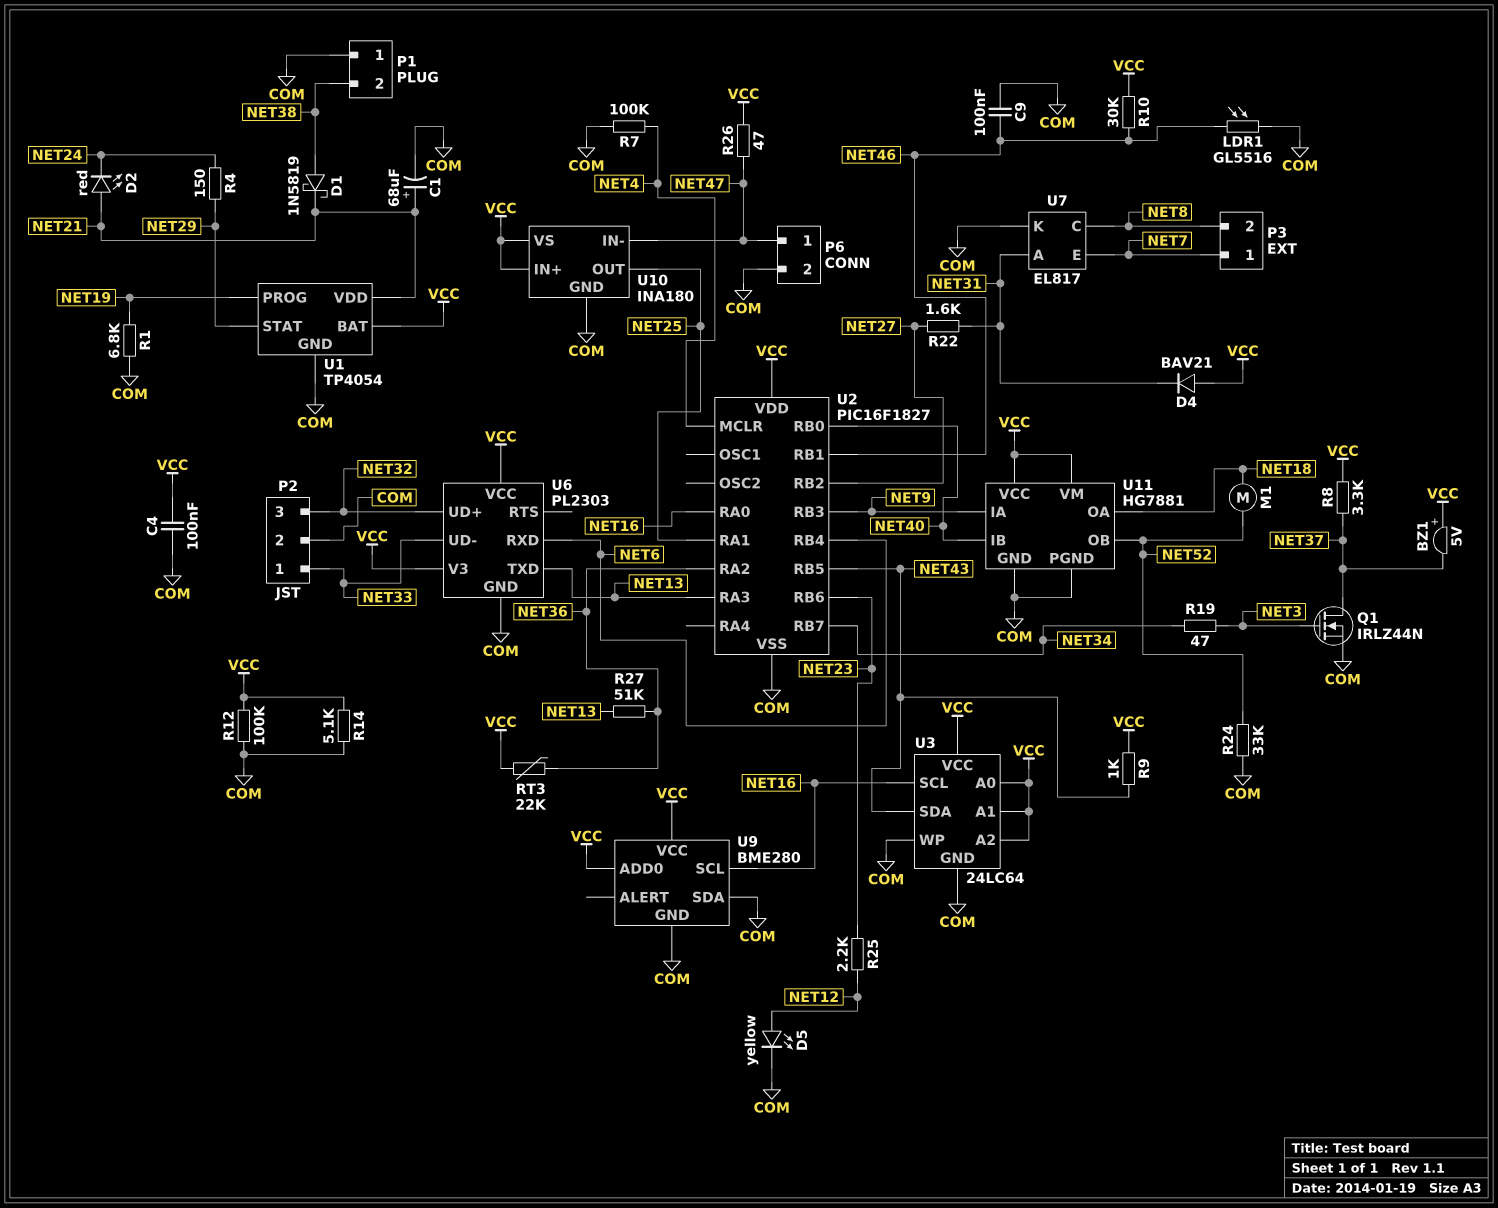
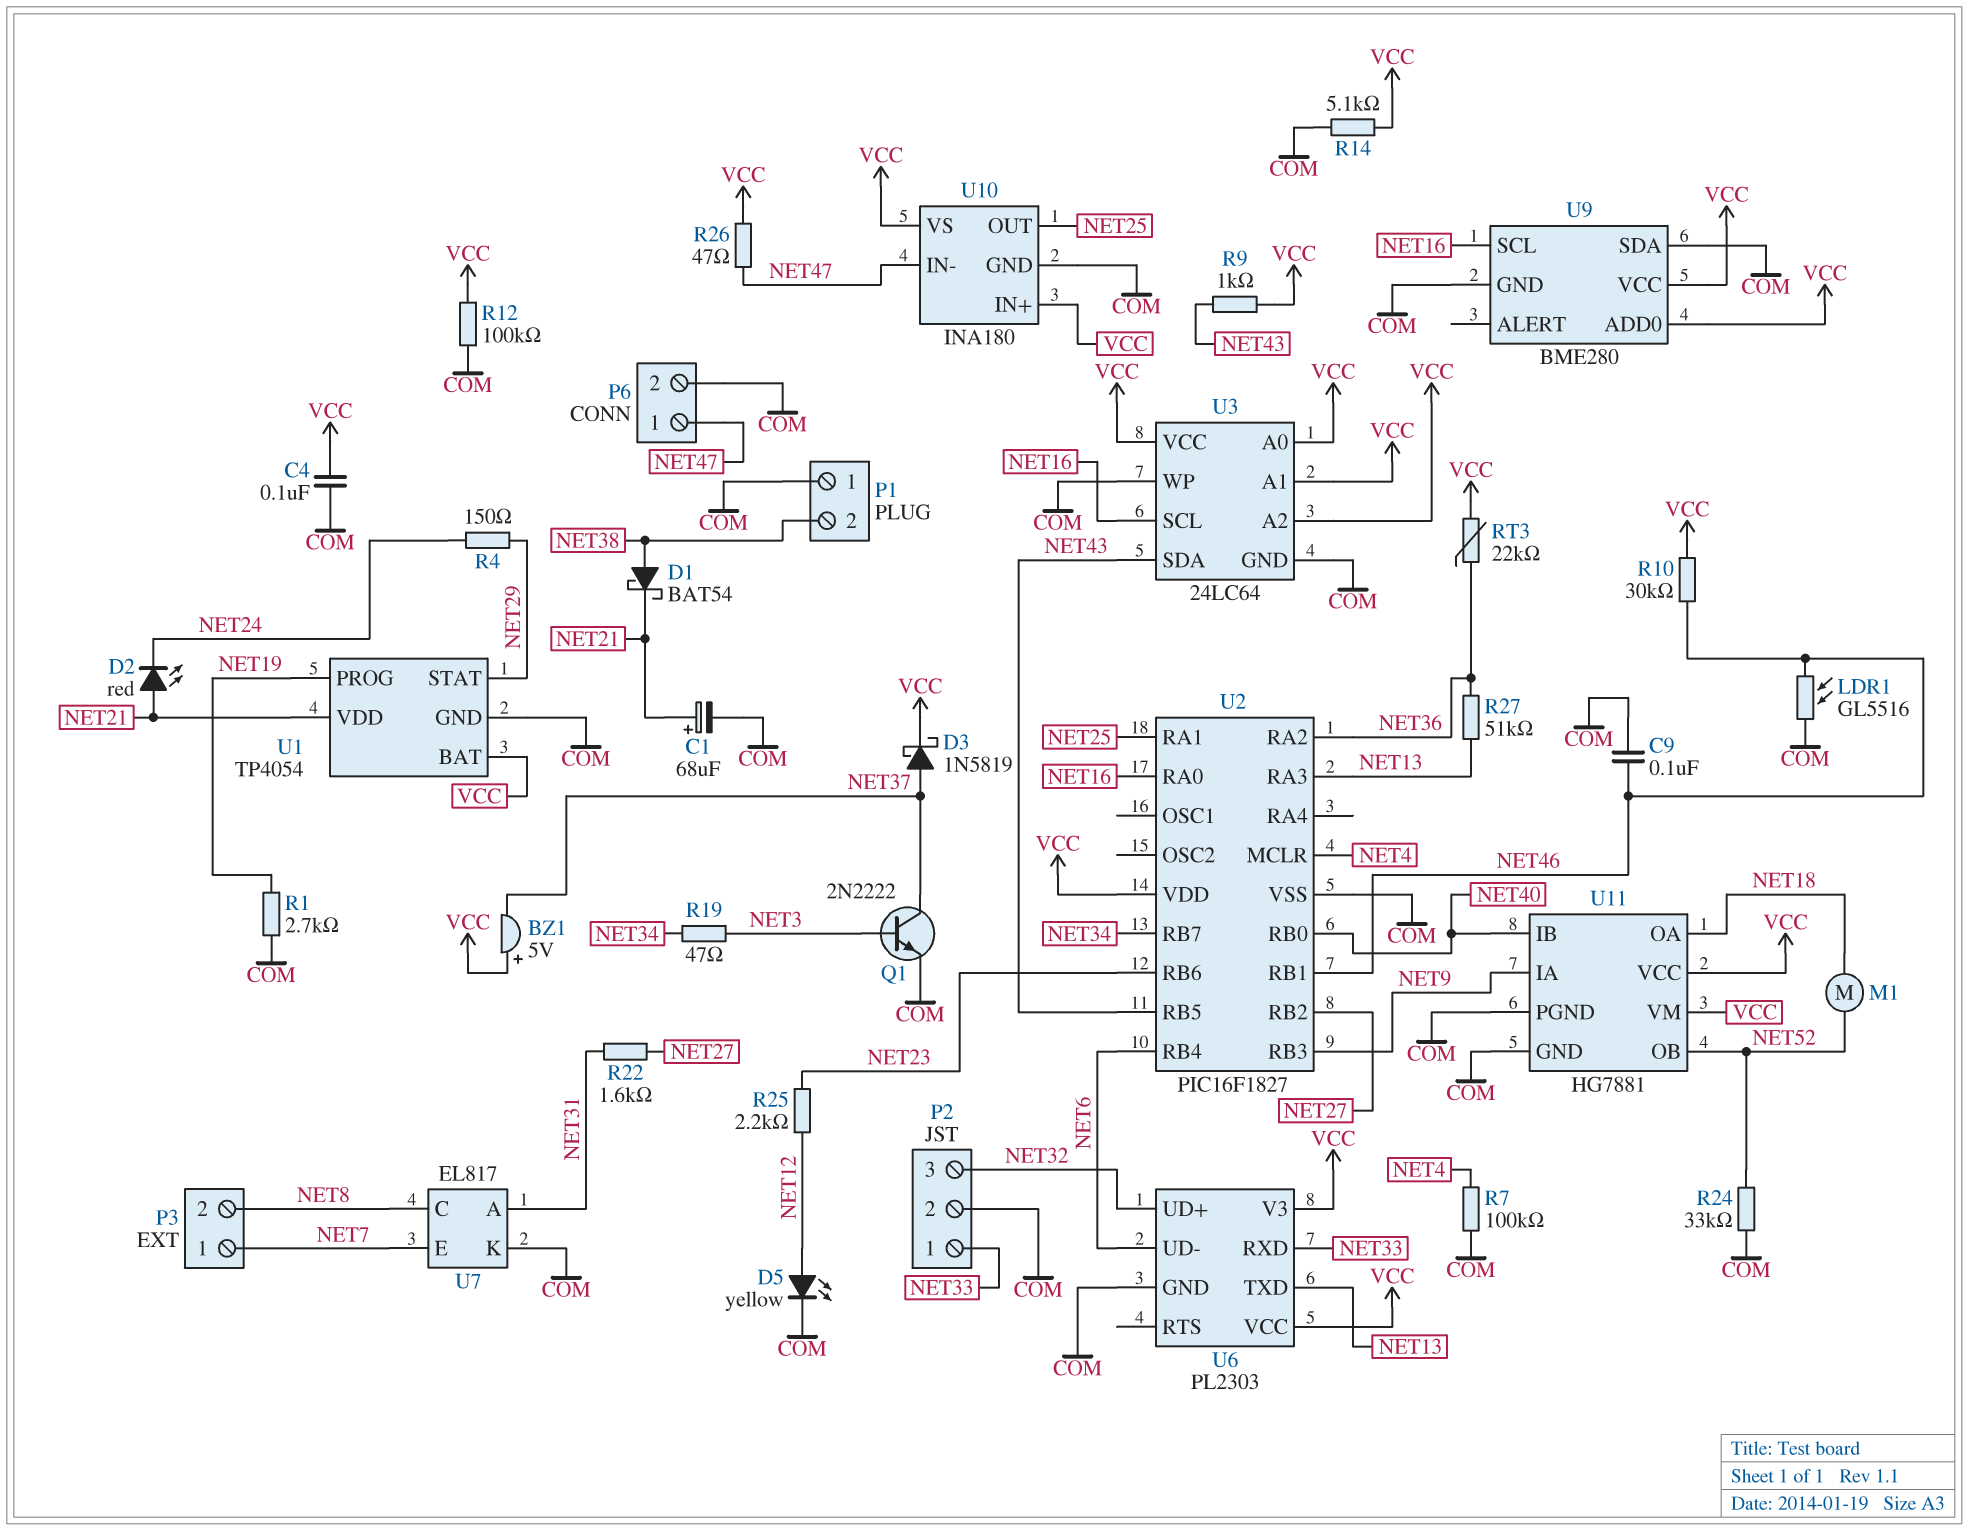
D1: schottky 1N5819 (A NET38, K NET21) -> schottky BAT54 (A NET38, K NET21)
D3: none -> schottky 1N5819 (A NET37, K VCC)
D4: diode BAV21 (A VCC, K NET31) -> none
Q1: NMOS IRLZ44N (G NET3, D NET37, S COM) -> NPN 2N2222 (B NET3, C NET37, E COM)
R1: 6.8k (COM, NET19) -> 2.7k (COM, NET19)
R8: 3.3k (NET37, VCC) -> none
U6 pin RXD: NET6 -> NET33
U6 pin UD-: NET33 -> NET6

